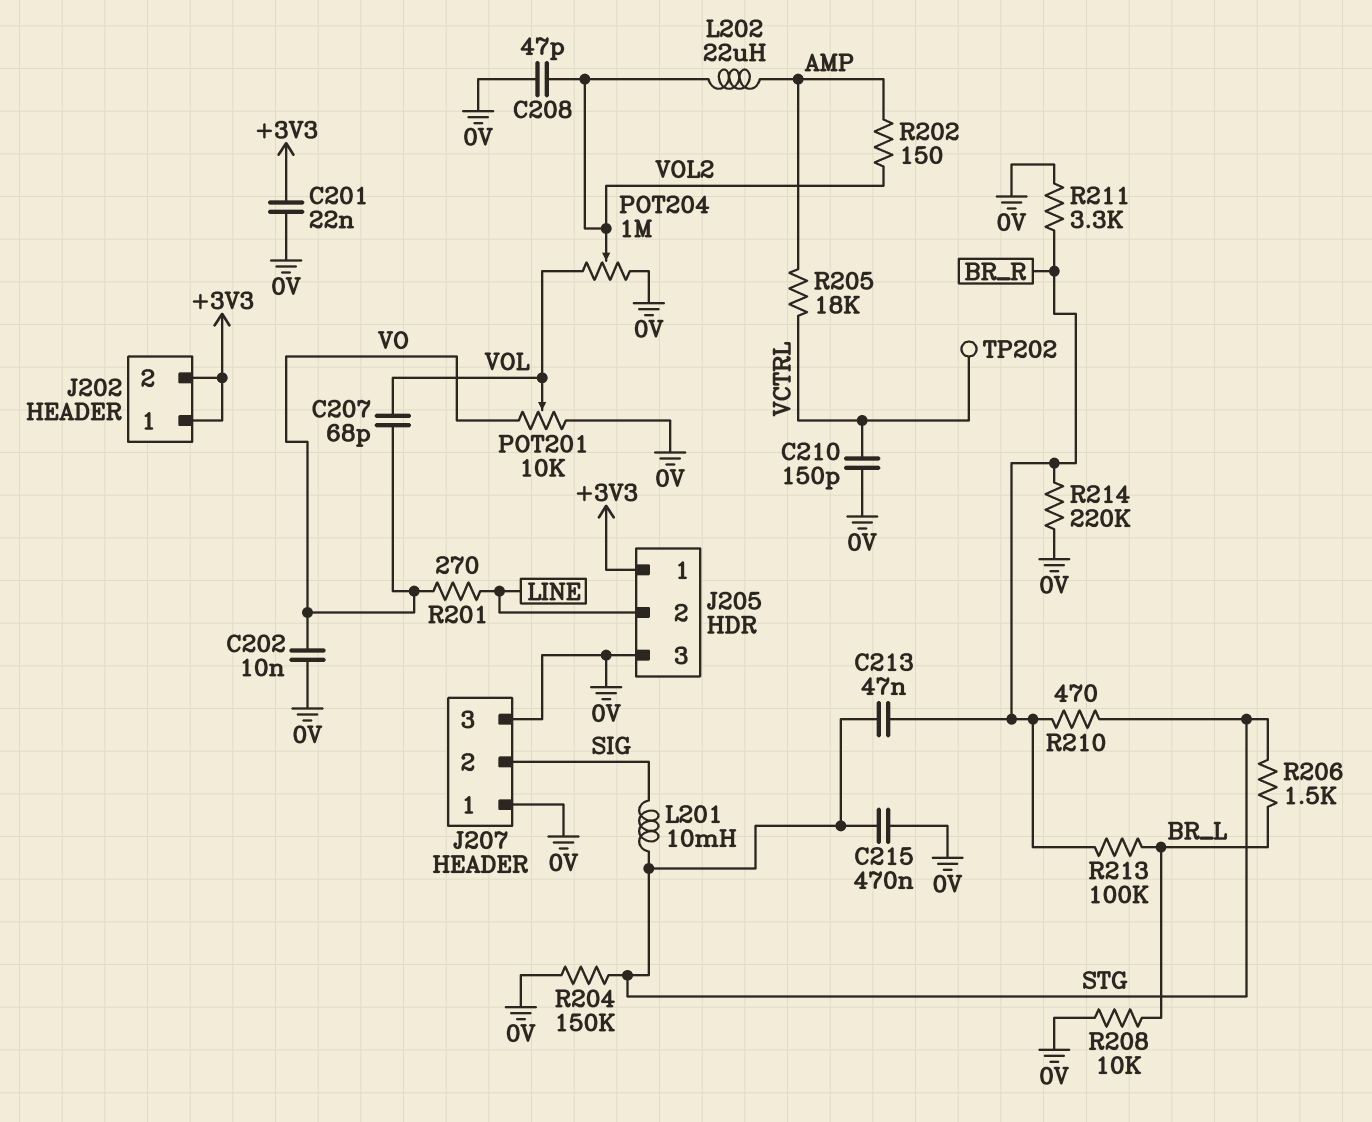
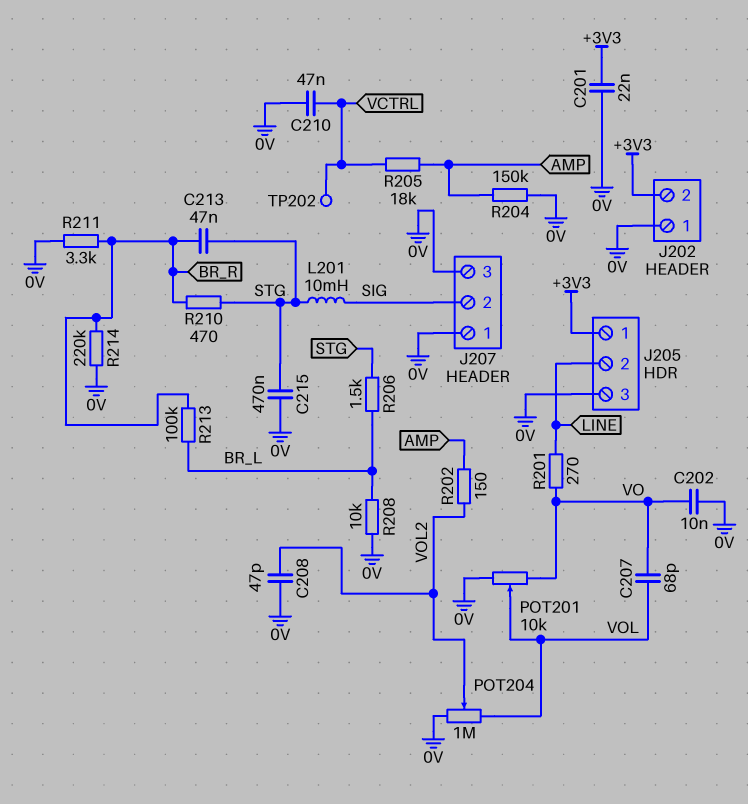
C210: 150pF (0V, VCTRL) -> 47nF (0V, VCTRL)
J202 pin 1: +3V3 -> 0V
L202: 22uH (AMP, VOL2) -> none
R204: 150k (0V, STG) -> 150k (0V, AMP)

